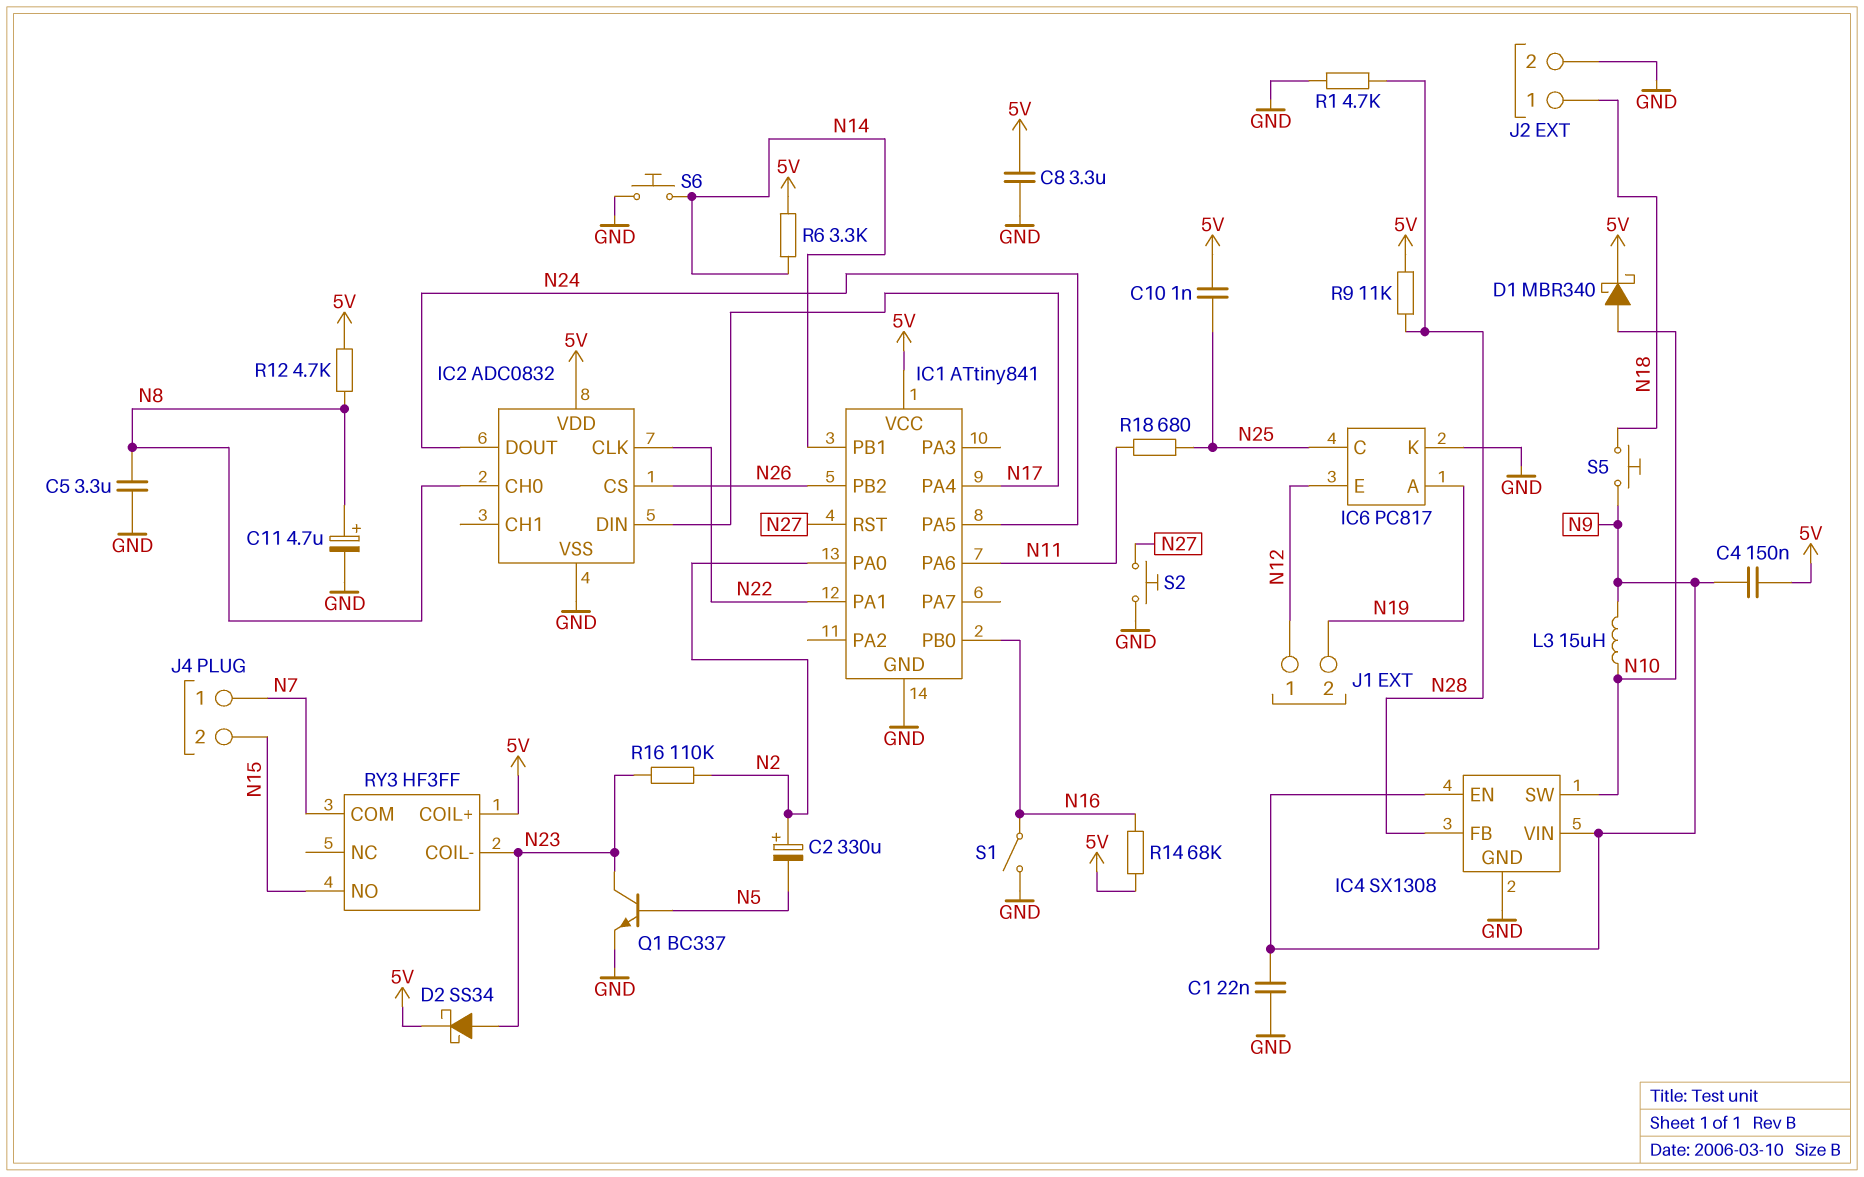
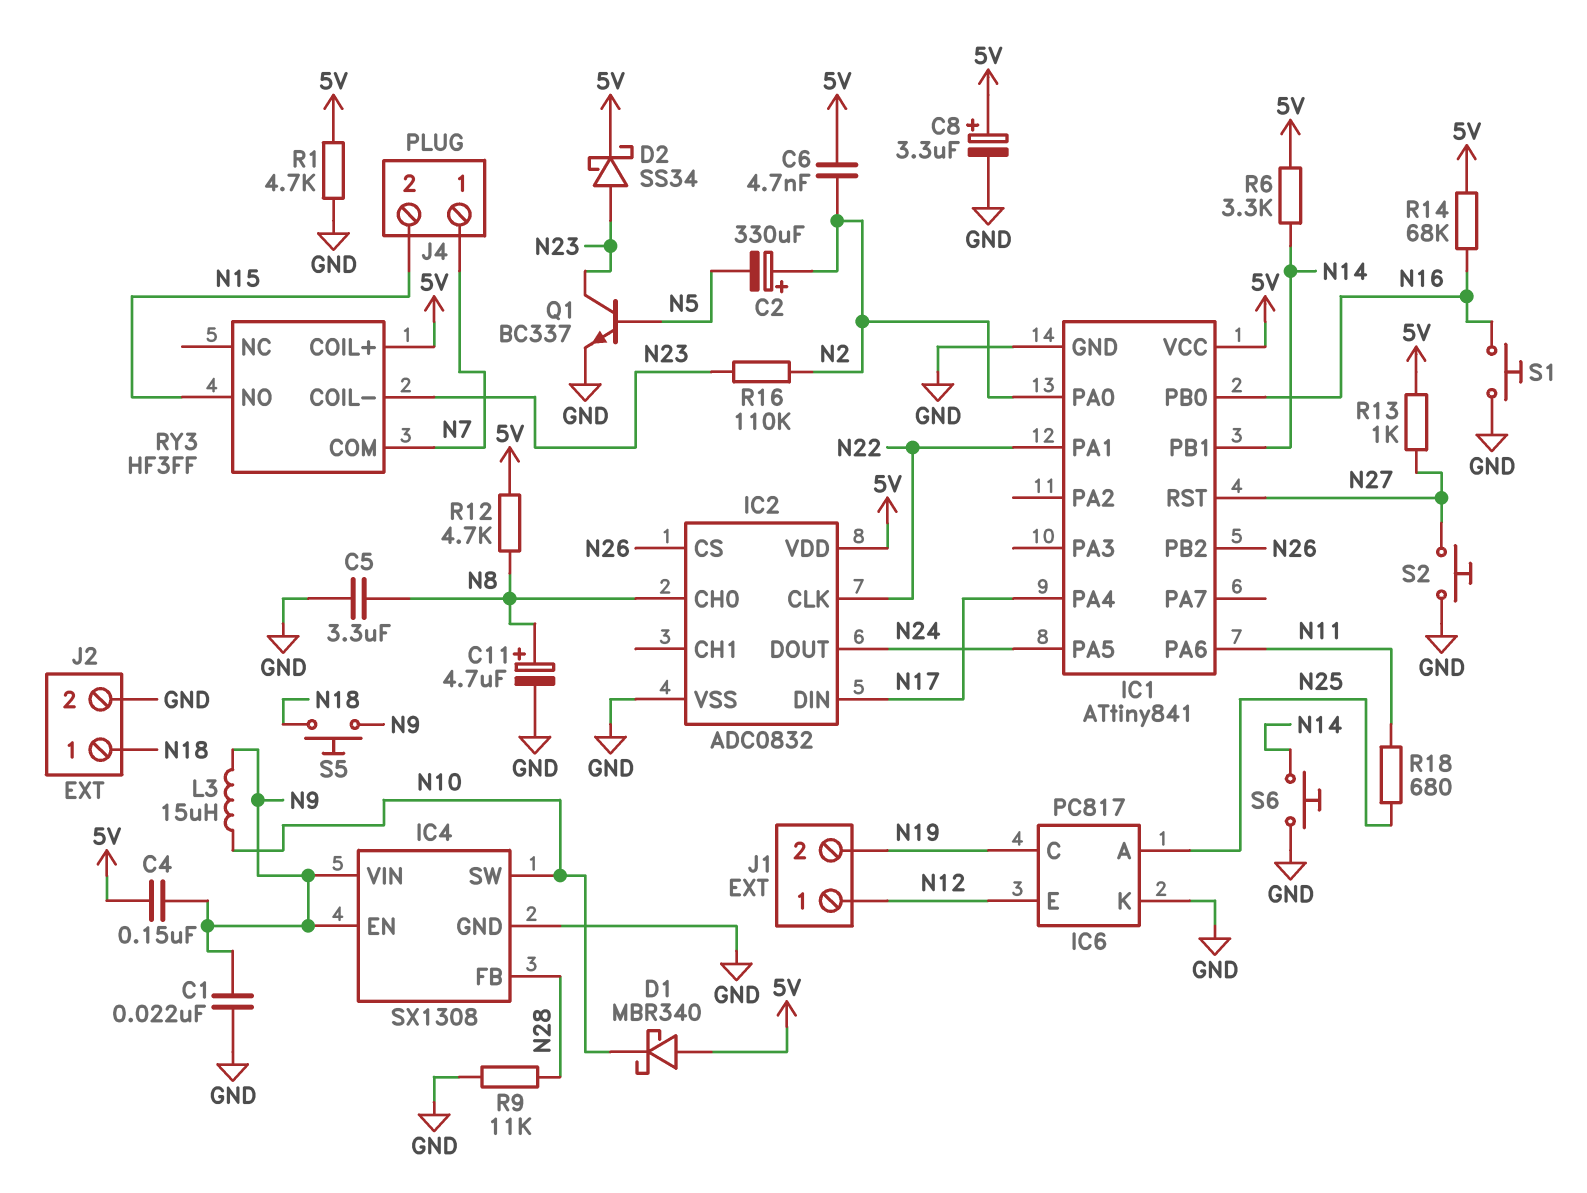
C6: none -> 4.7nF (5V, N2)
C8: 3.3uF (5V, GND) -> 3.3uF (plus 5V, minus GND)
C10: 1nF (5V, N25) -> none
D1: schottky MBR340 (A N10, K 5V) -> schottky MBR340 (A 5V, K N10)
IC6 pin A: N19 -> N25
IC6 pin C: N25 -> N19
R1: 4.7k (GND, N28) -> 4.7k (5V, GND)
R9: 11k (5V, N28) -> 11k (GND, N28)
R13: none -> 1k (5V, N27)
S1: switch (GND, N16) -> button (GND, N16)

